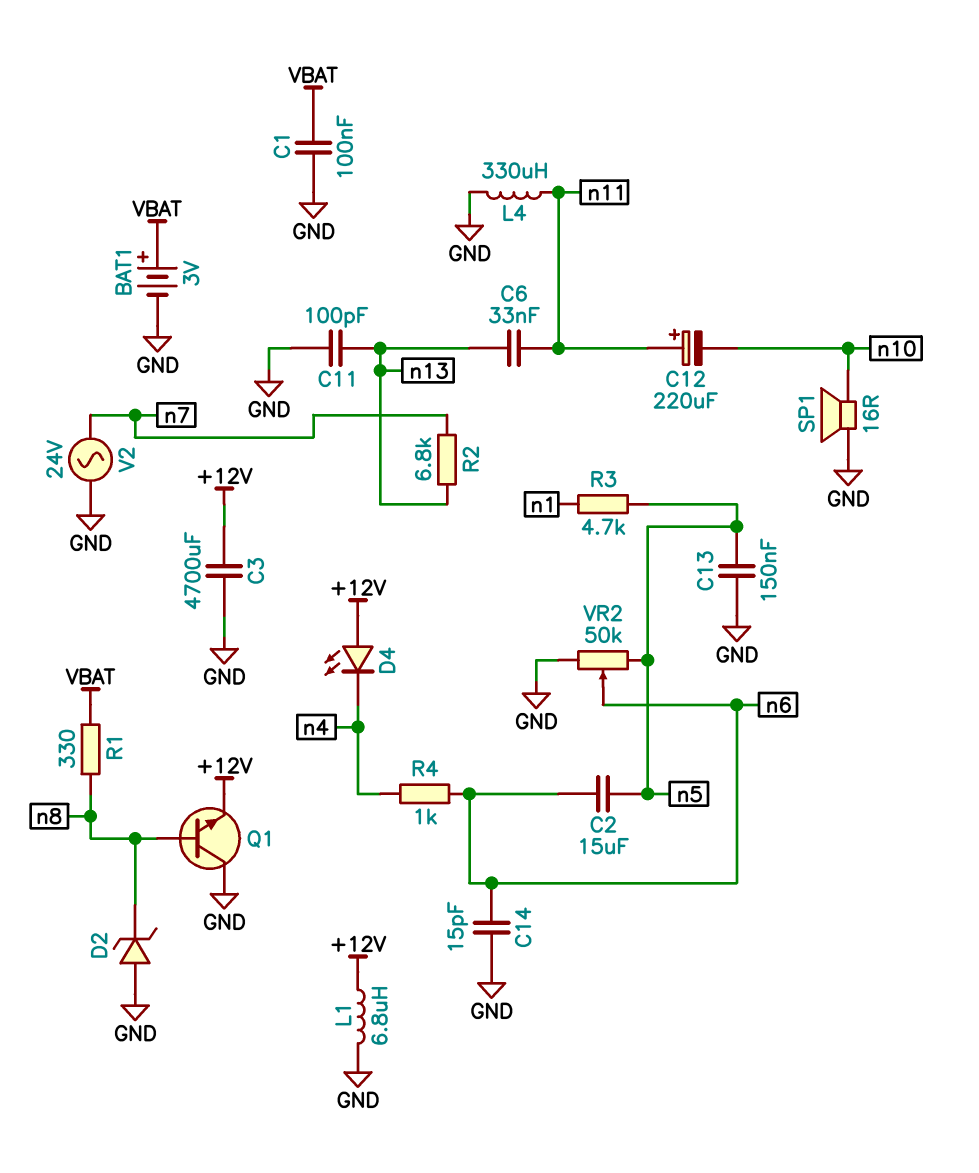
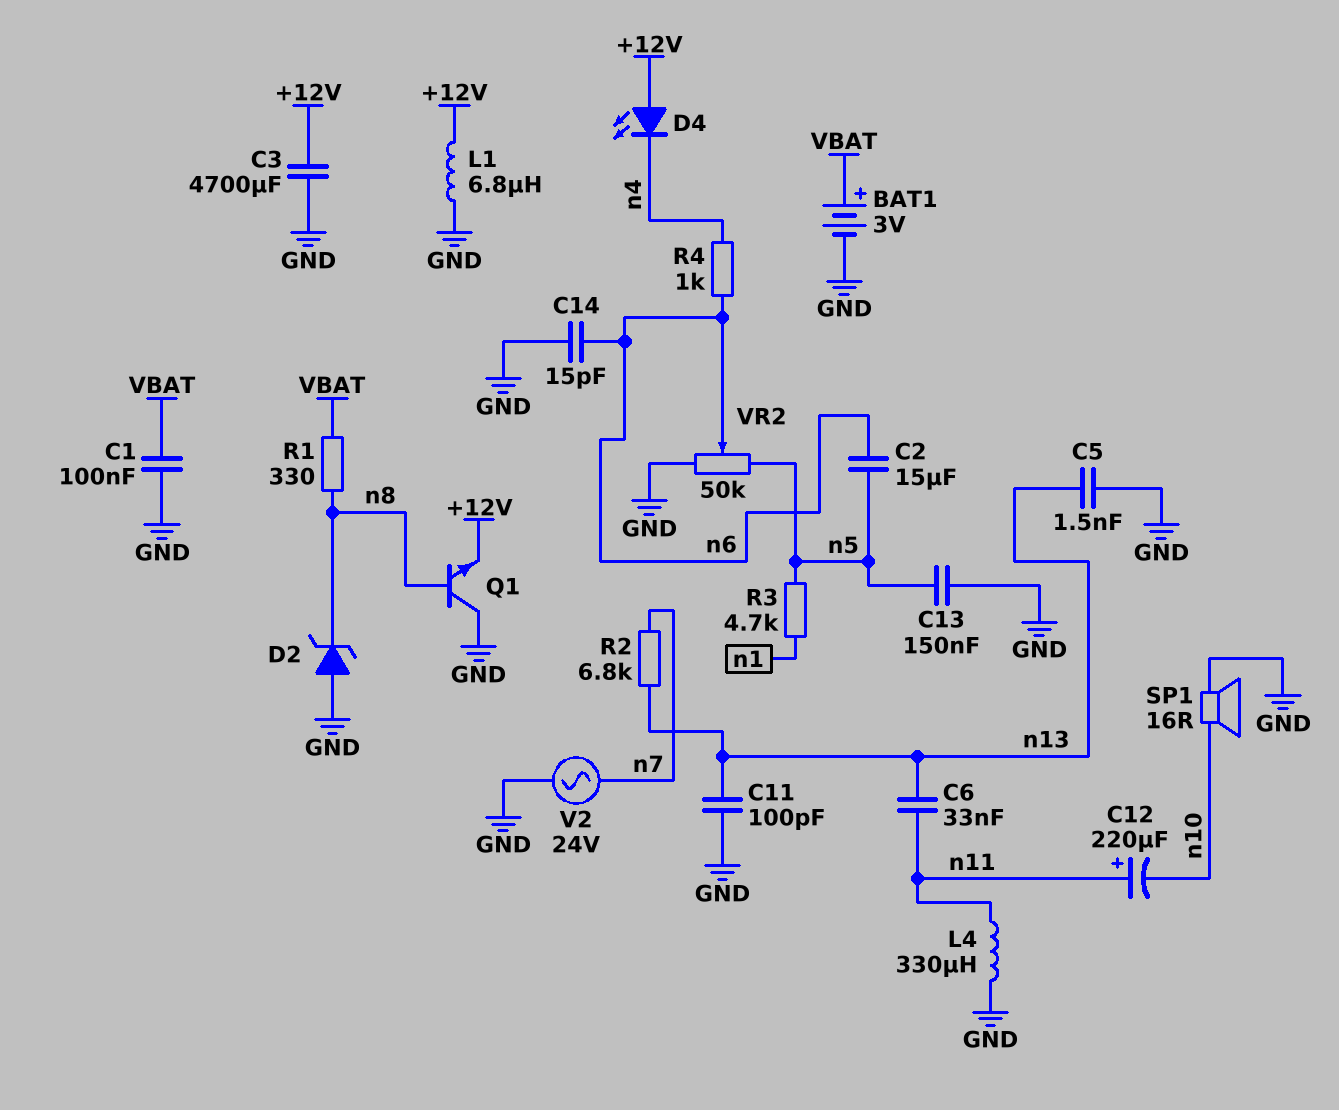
C5: none -> 1.5nF (GND, n13)

